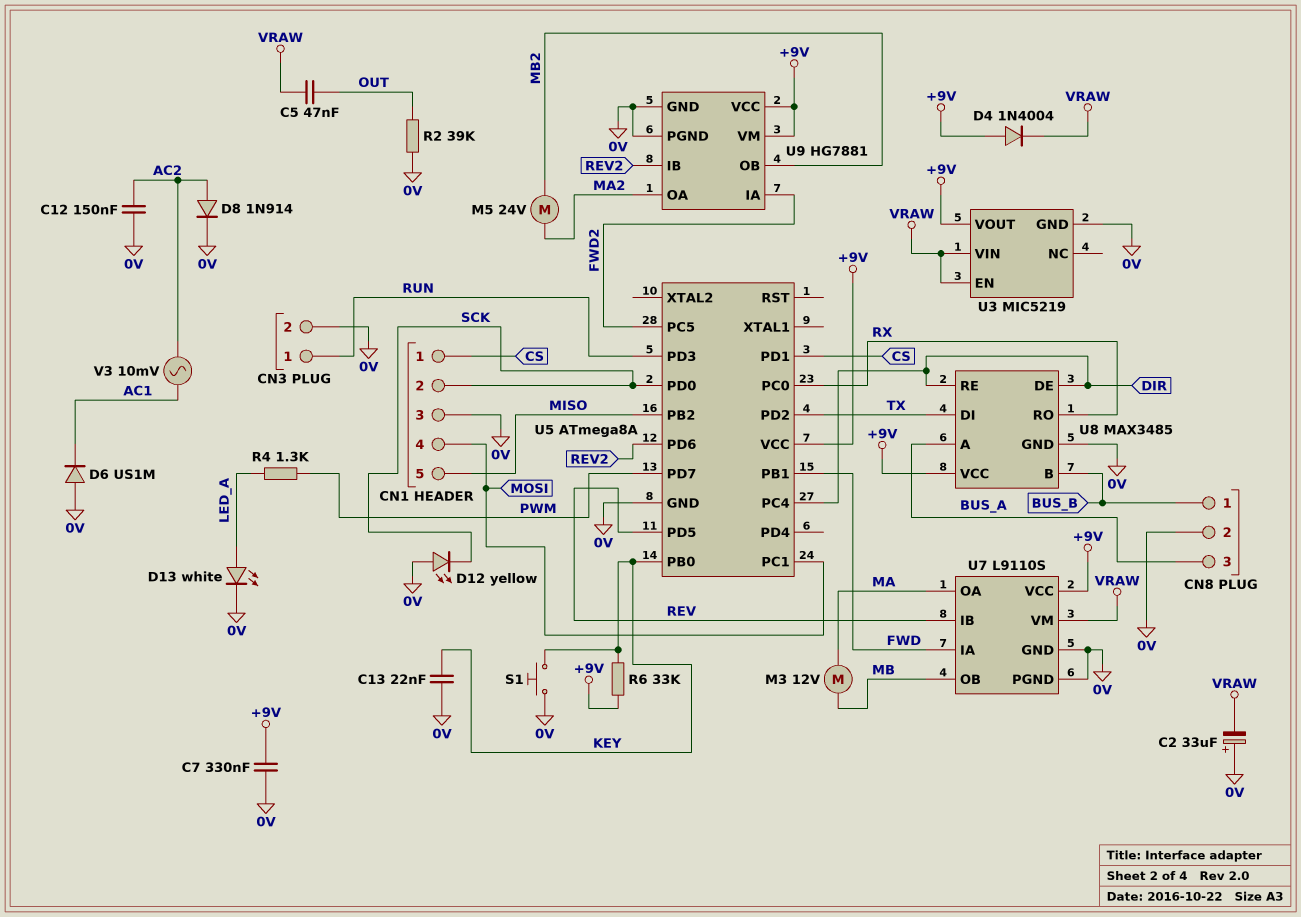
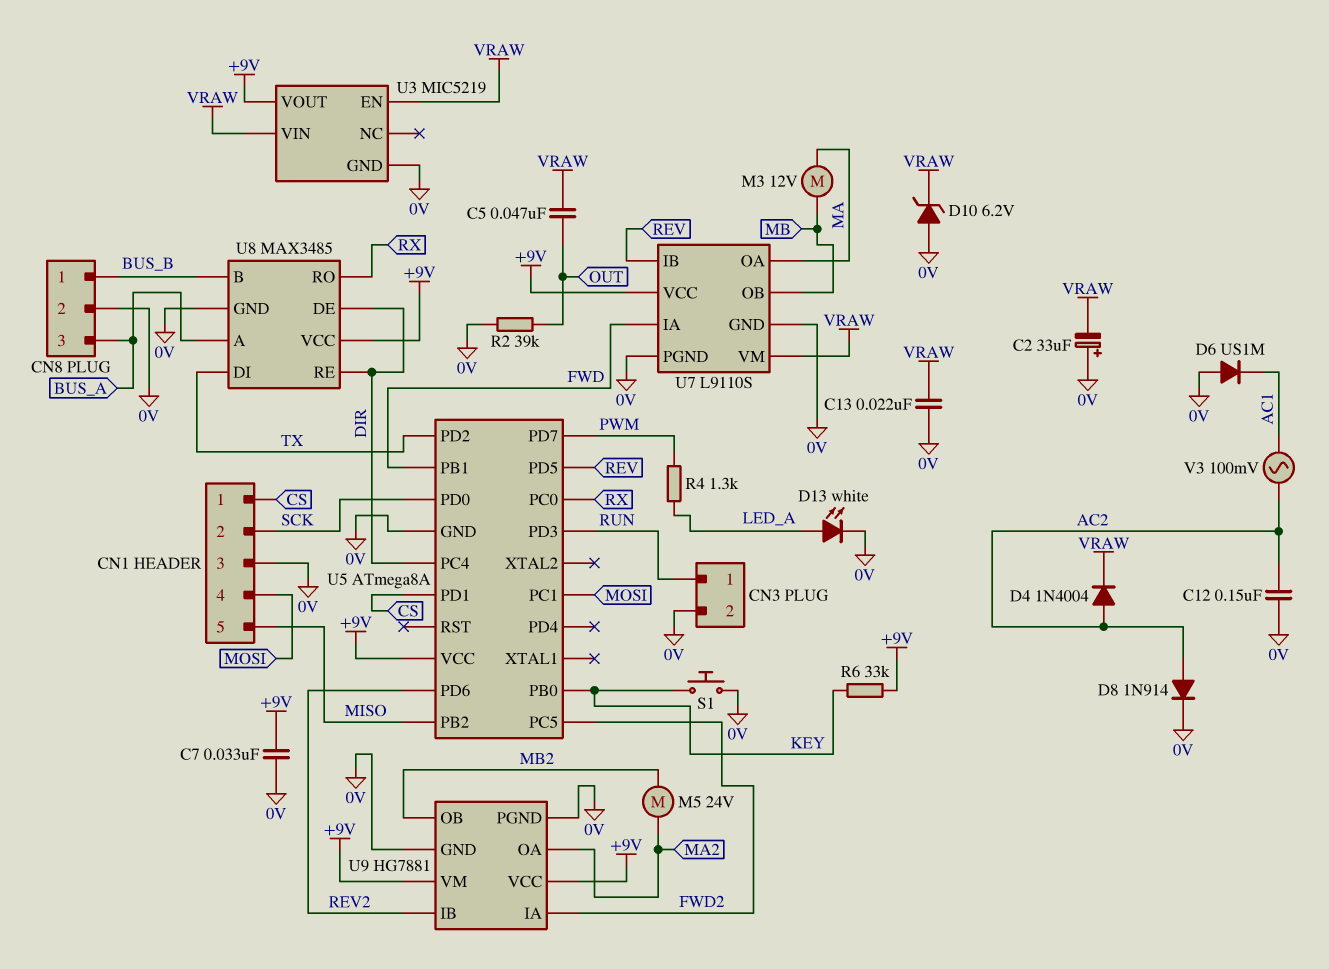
C7: 330nF (+9V, 0V) -> 33nF (+9V, 0V)
C13: 22nF (0V, KEY) -> 22nF (0V, VRAW)
D4: diode 1N4004 (A +9V, K VRAW) -> diode 1N4004 (A AC2, K VRAW)
D10: none -> zener 6.2V (A 0V, K VRAW)
D12: LED yellow (A 0V, K SCK) -> none
V3: AC 10mV (AC1, AC2) -> AC 100mV (AC1, AC2)

